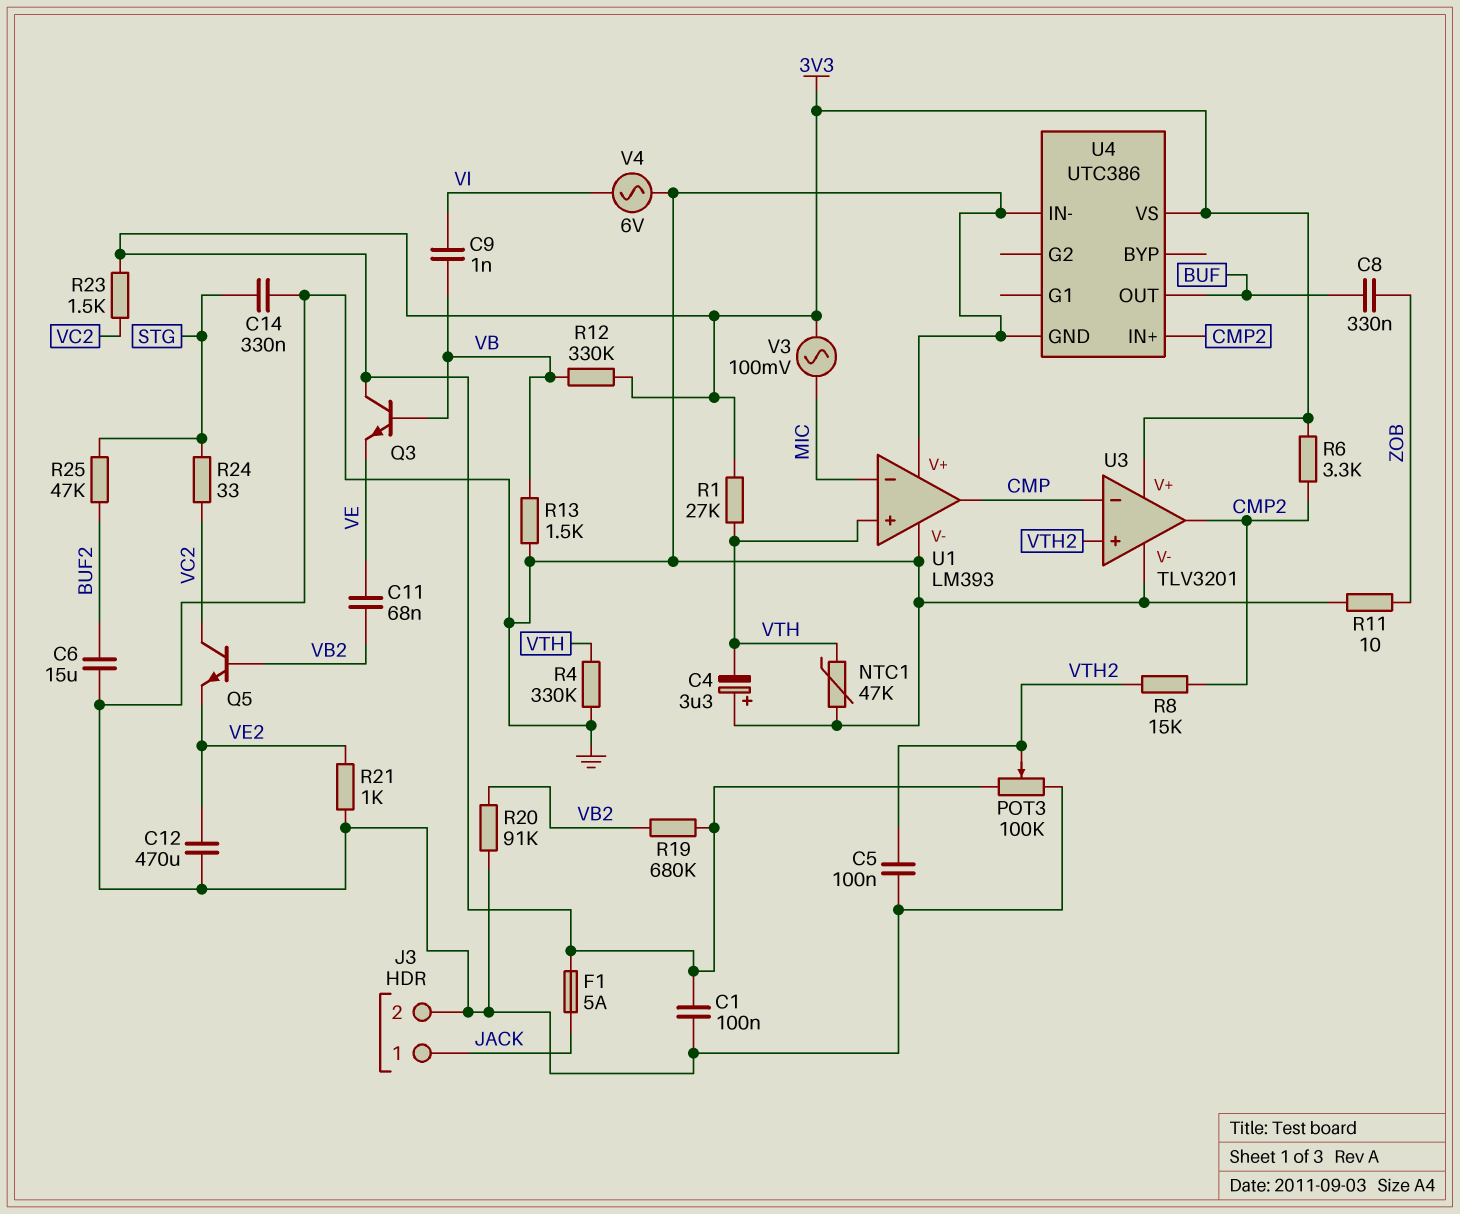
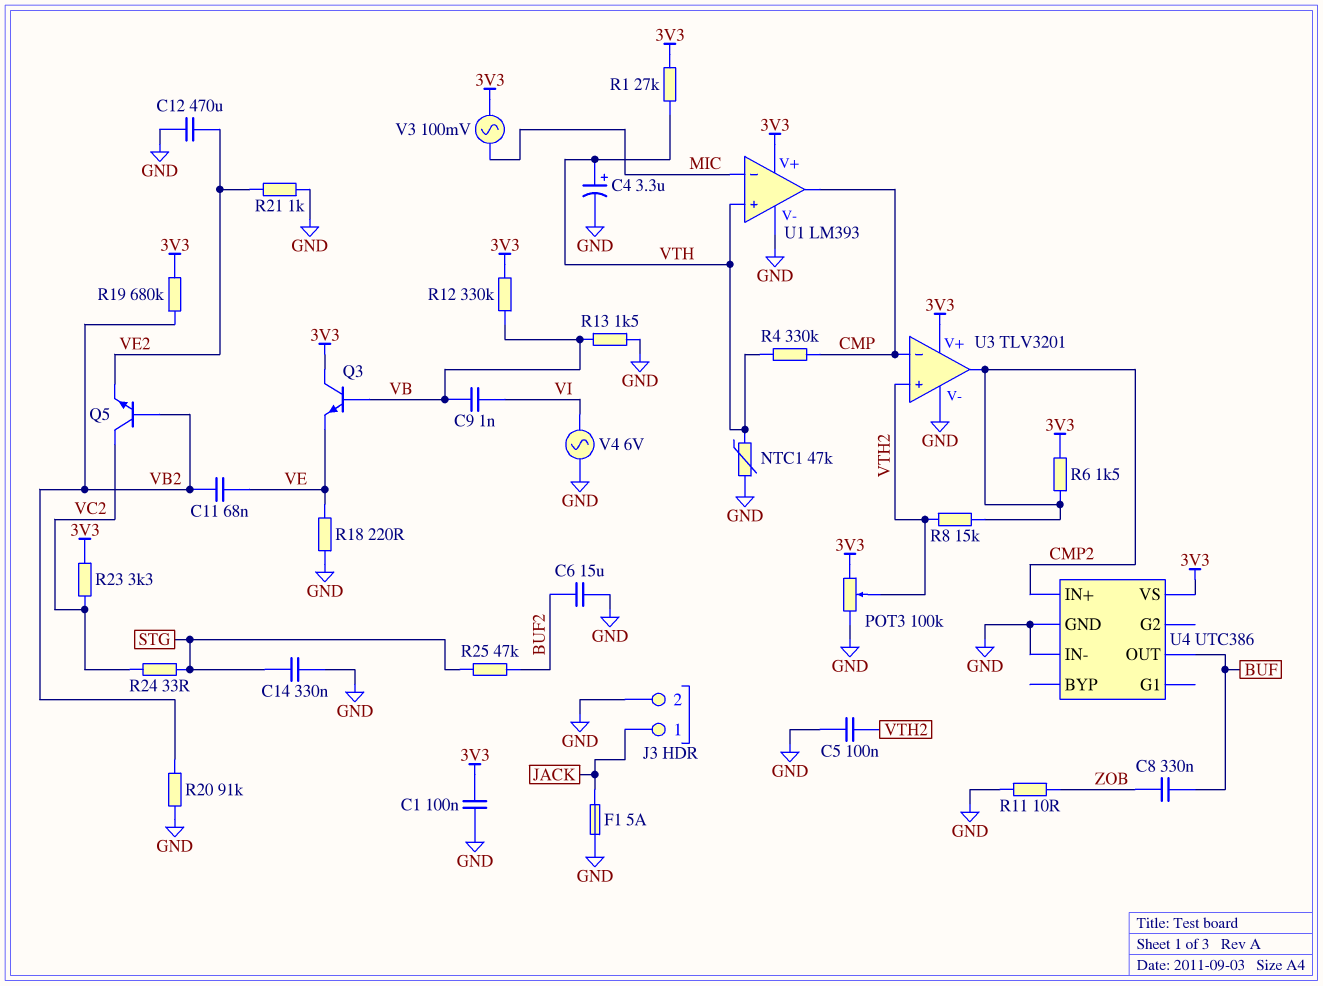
C4: 3.3uF (plus GND, minus VTH) -> 3.3uF (plus VTH, minus GND)
F1: 5A (3V3, JACK) -> 5A (GND, JACK)
R4: 330k (GND, VTH) -> 330k (CMP, VTH)
R6: 3.3k (3V3, CMP2) -> 1.5k (3V3, CMP2)
R18: none -> 220 (GND, VE)
R23: 1.5k (3V3, VC2) -> 3.3k (3V3, VC2)
U1 pin V+: GND -> 3V3

